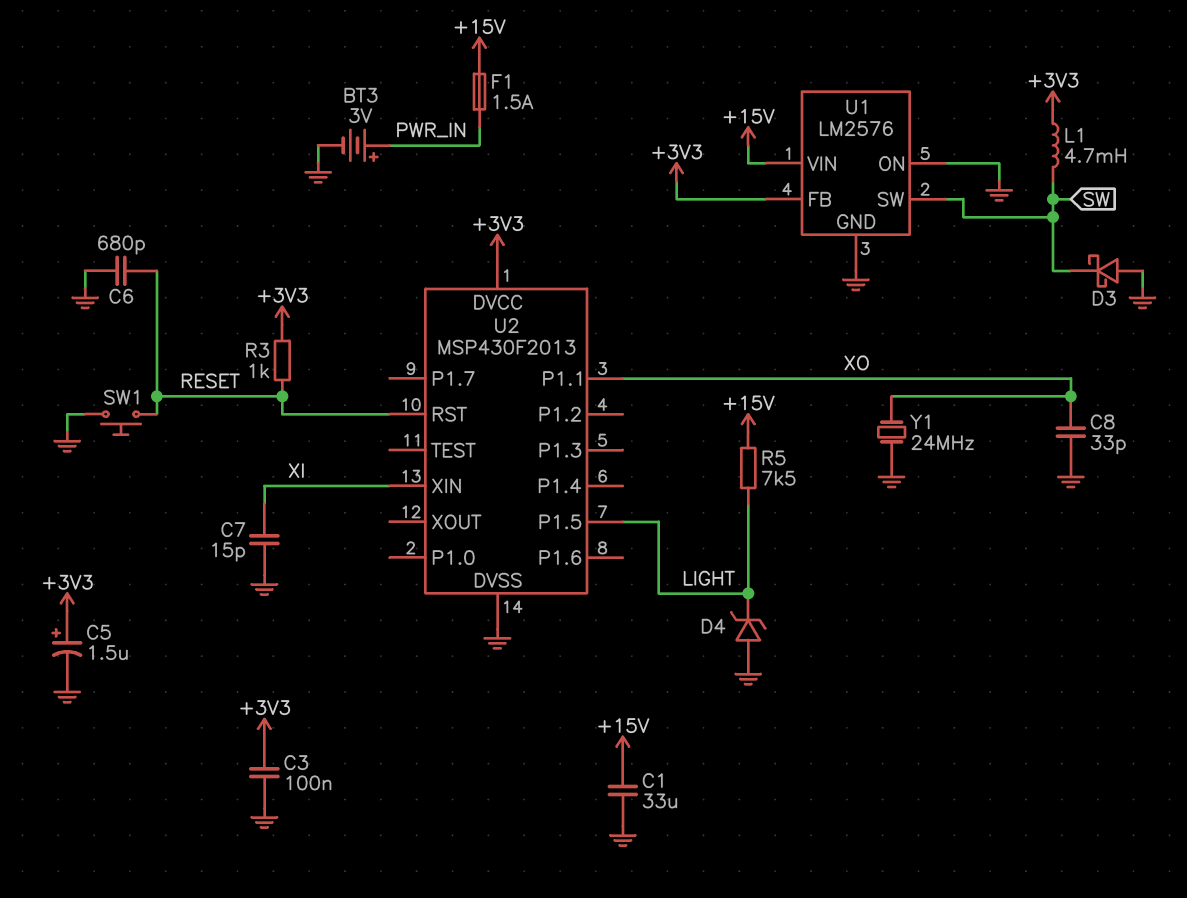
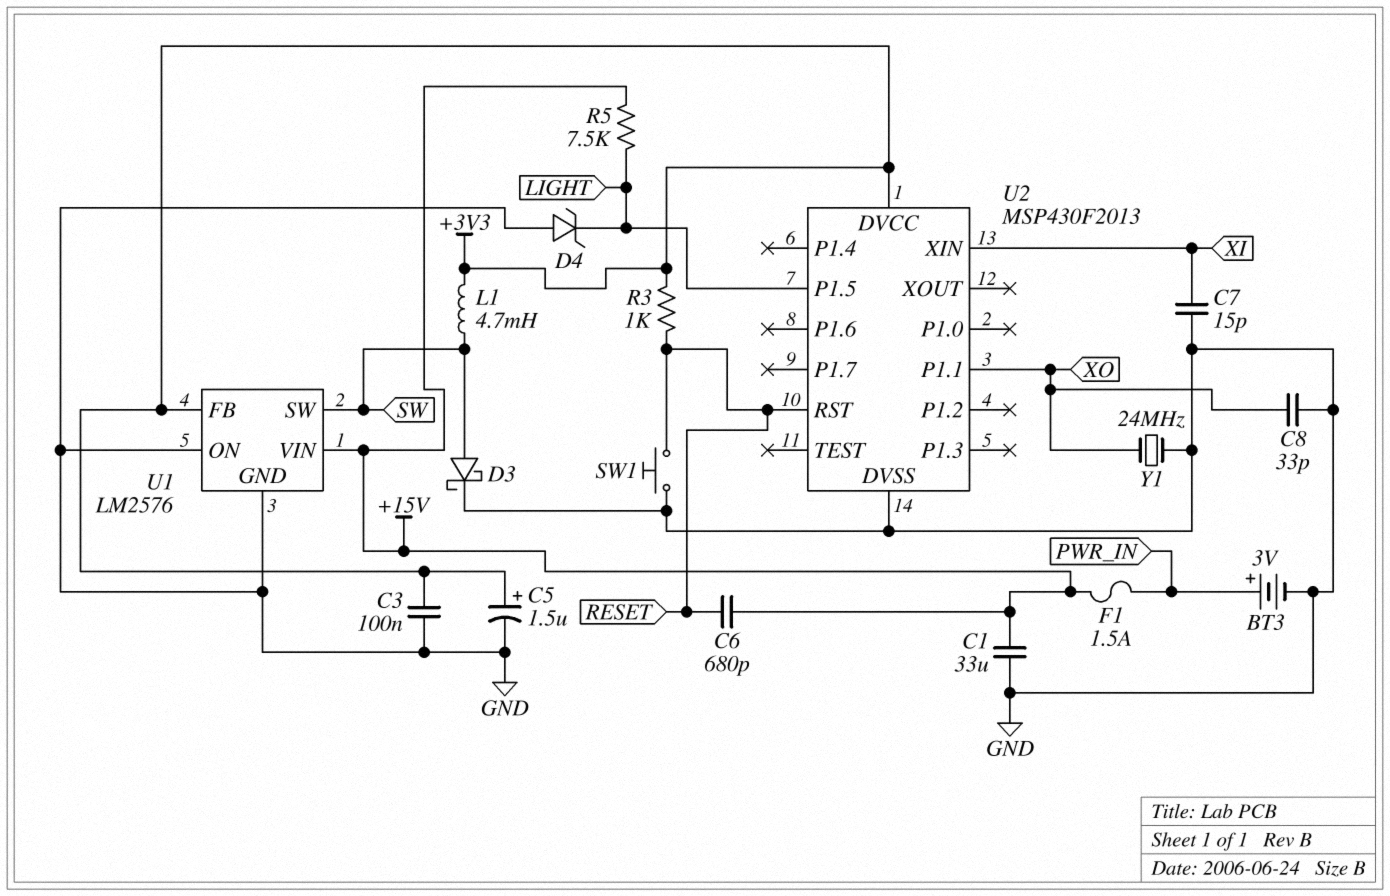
C6: 680pF (GND, RESET) -> 680pF (+15V, RESET)
D3: schottky (A GND, K SW) -> schottky (A SW, K GND)

